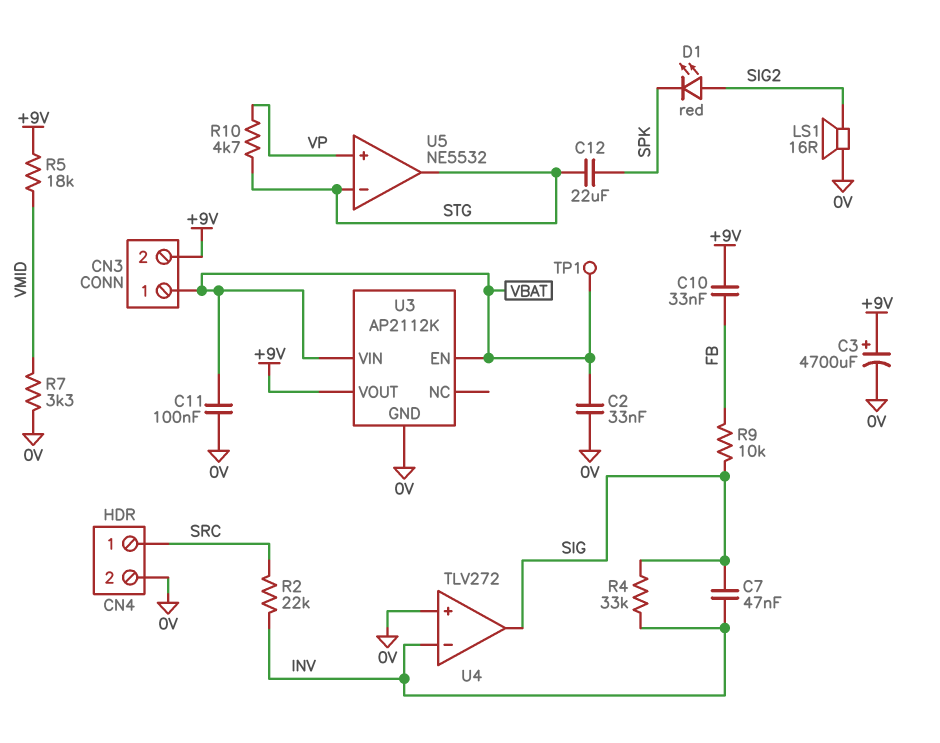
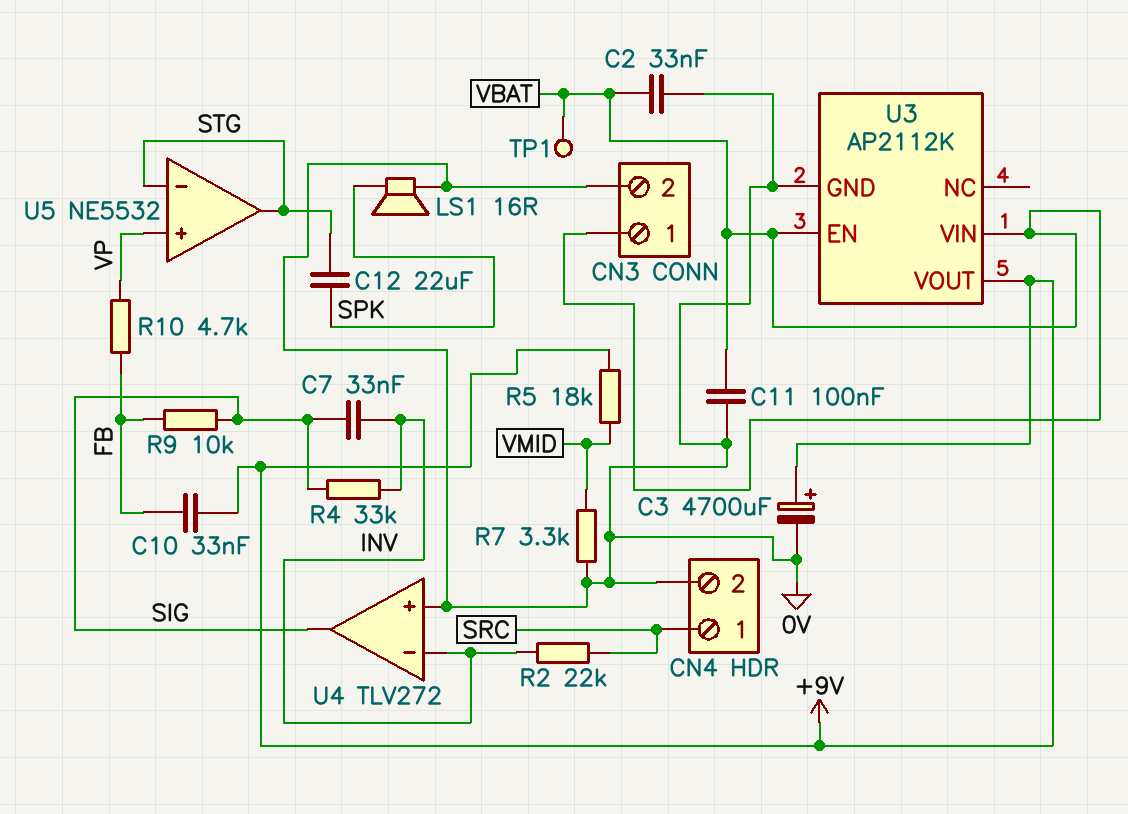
C7: 47nF (INV, SIG) -> 33nF (INV, SIG)
CN3 pin 2: +9V -> 0V
D1: LED red (A SIG2, K SPK) -> none
LS1: speaker 16R (0V, SIG2) -> speaker 16R (0V, SPK)
R10: 4.7k (STG, VP) -> 4.7k (FB, VP)

